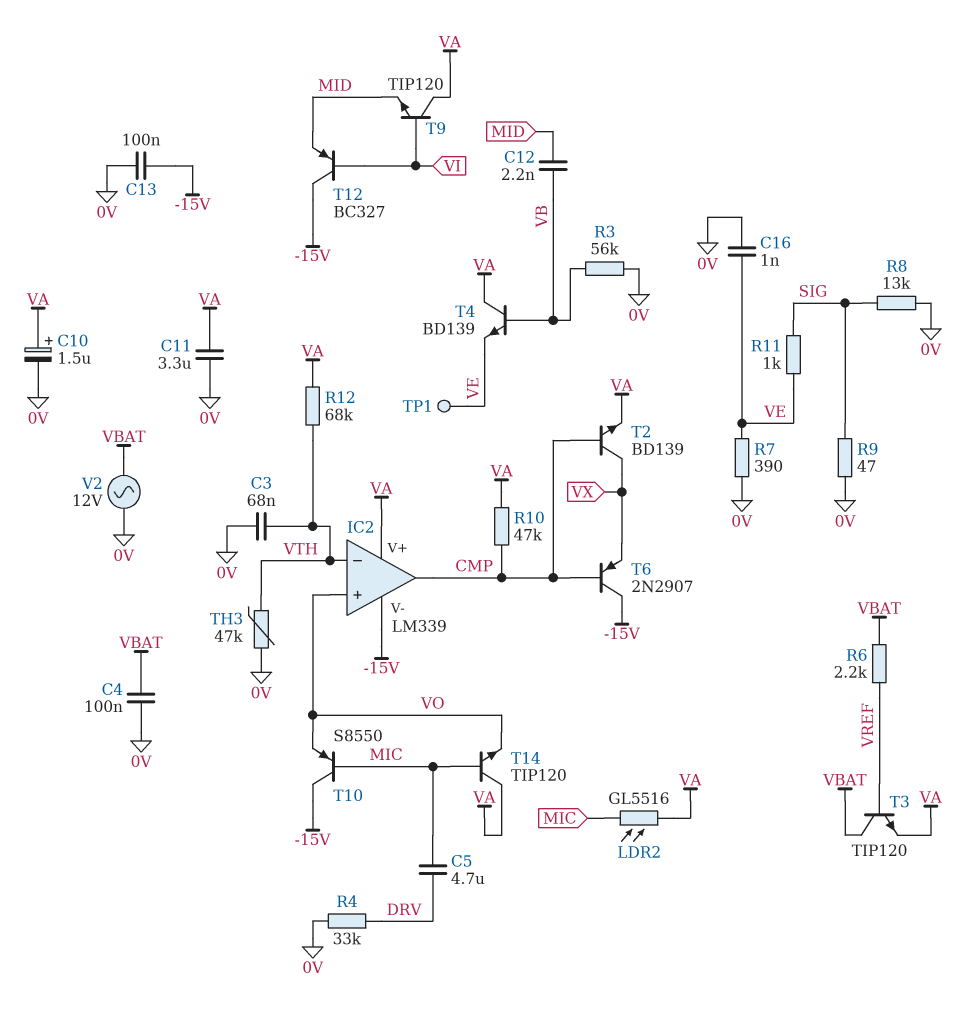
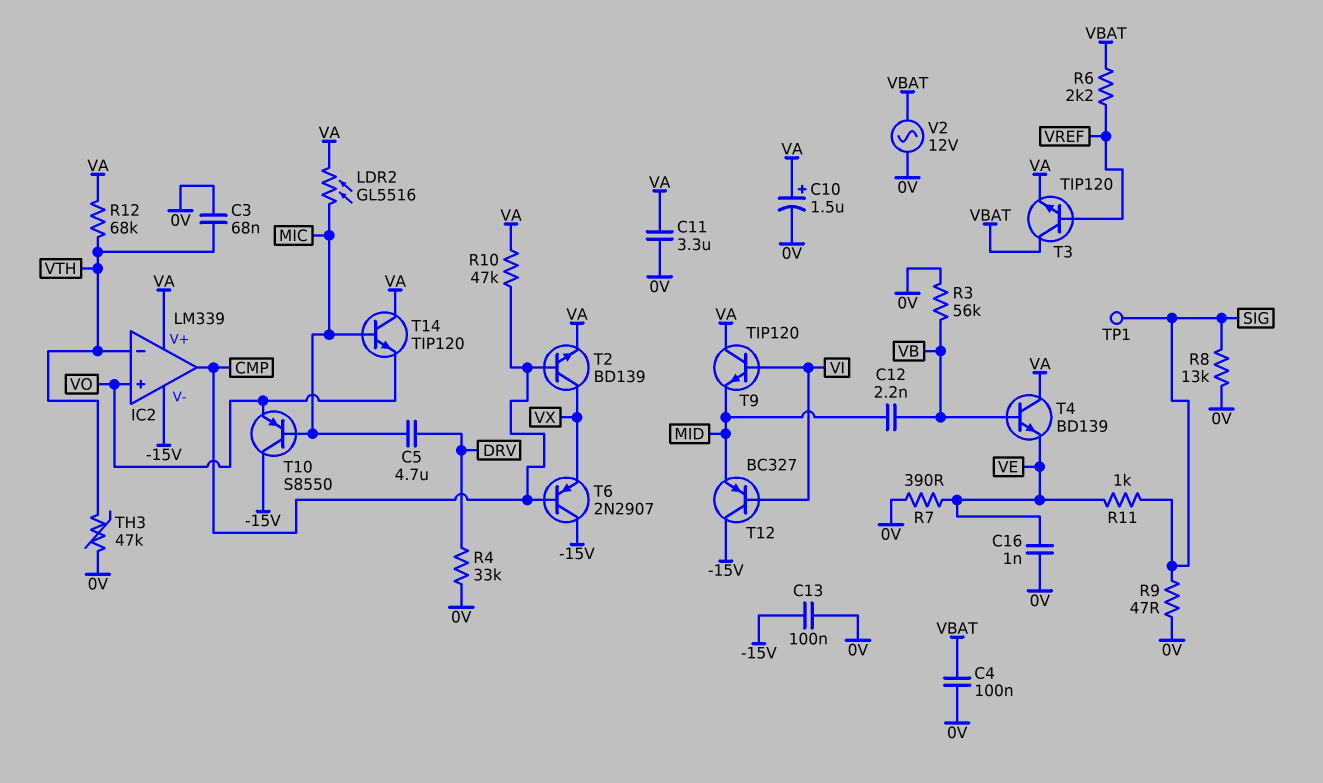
TP1: test point (VE) -> test point (SIG)

